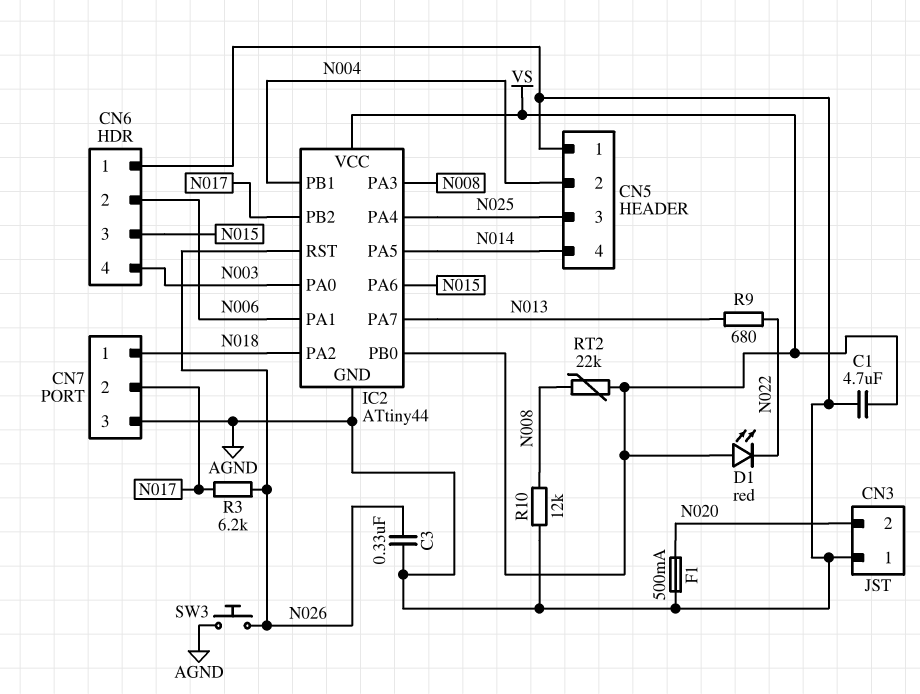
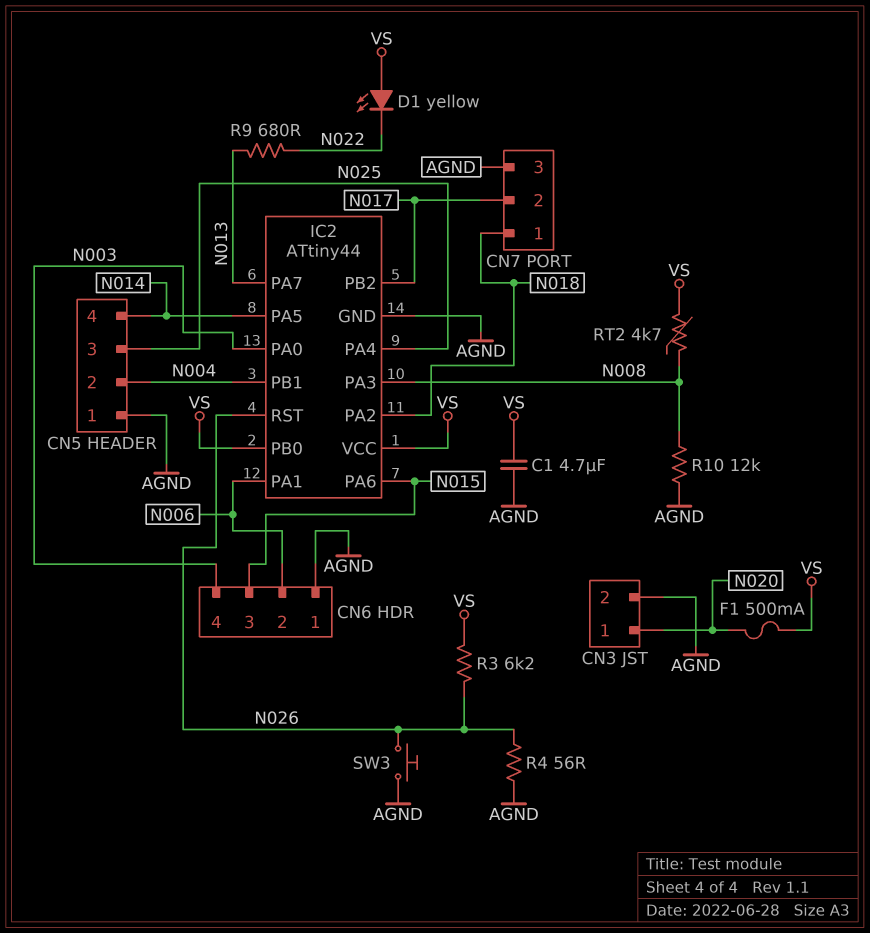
C3: 330nF (AGND, N026) -> none
CN3 pin 1: AGND -> N020
CN3 pin 2: N020 -> AGND
D1: LED red (A VS, K N022) -> LED yellow (A VS, K N022)
F1: 500mA (AGND, N020) -> 500mA (N020, VS)
R3: 6.2k (N017, N026) -> 6.2k (N026, VS)
R4: none -> 56 (AGND, N026)
RT2: 22k (N008, VS) -> 4.7k (N008, VS)

